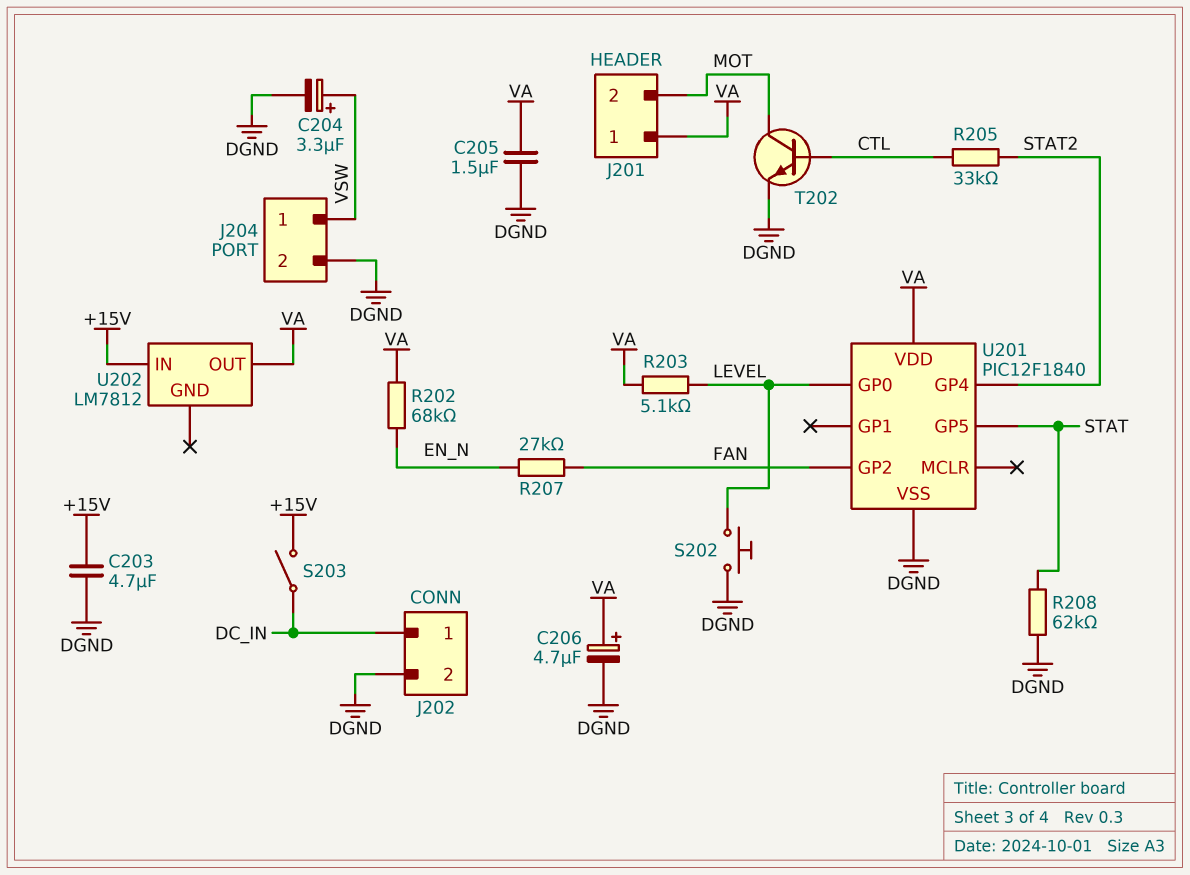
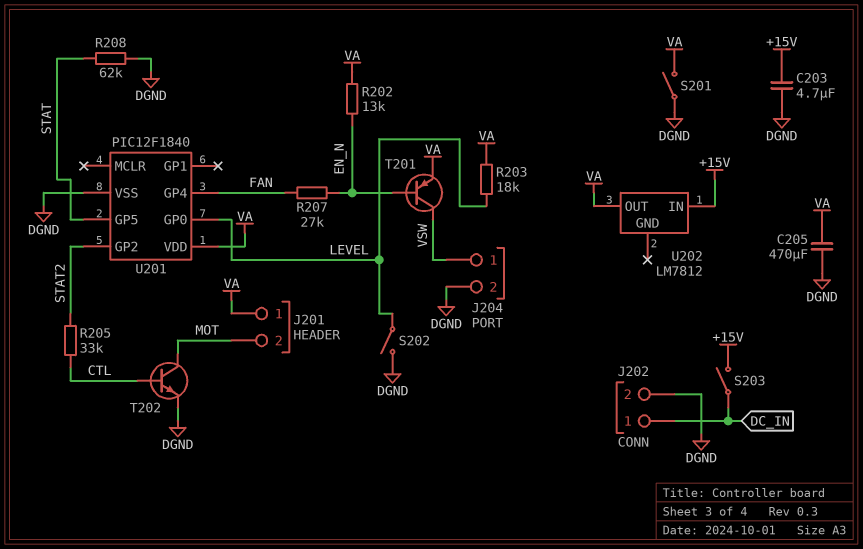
C204: 3.3uF (plus VSW, minus DGND) -> none
C205: 1.5uF (DGND, VA) -> 470uF (DGND, VA)
C206: 4.7uF (plus VA, minus DGND) -> none
R202: 68k (EN_N, VA) -> 13k (EN_N, VA)
R203: 5.1k (LEVEL, VA) -> 18k (LEVEL, VA)
S201: none -> switch (DGND, VA)
S202: button (DGND, LEVEL) -> switch (DGND, LEVEL)
T201: none -> PNP (B EN_N, C VSW, E VA)
U201 pin GP2: FAN -> STAT2
U201 pin GP4: STAT2 -> FAN

